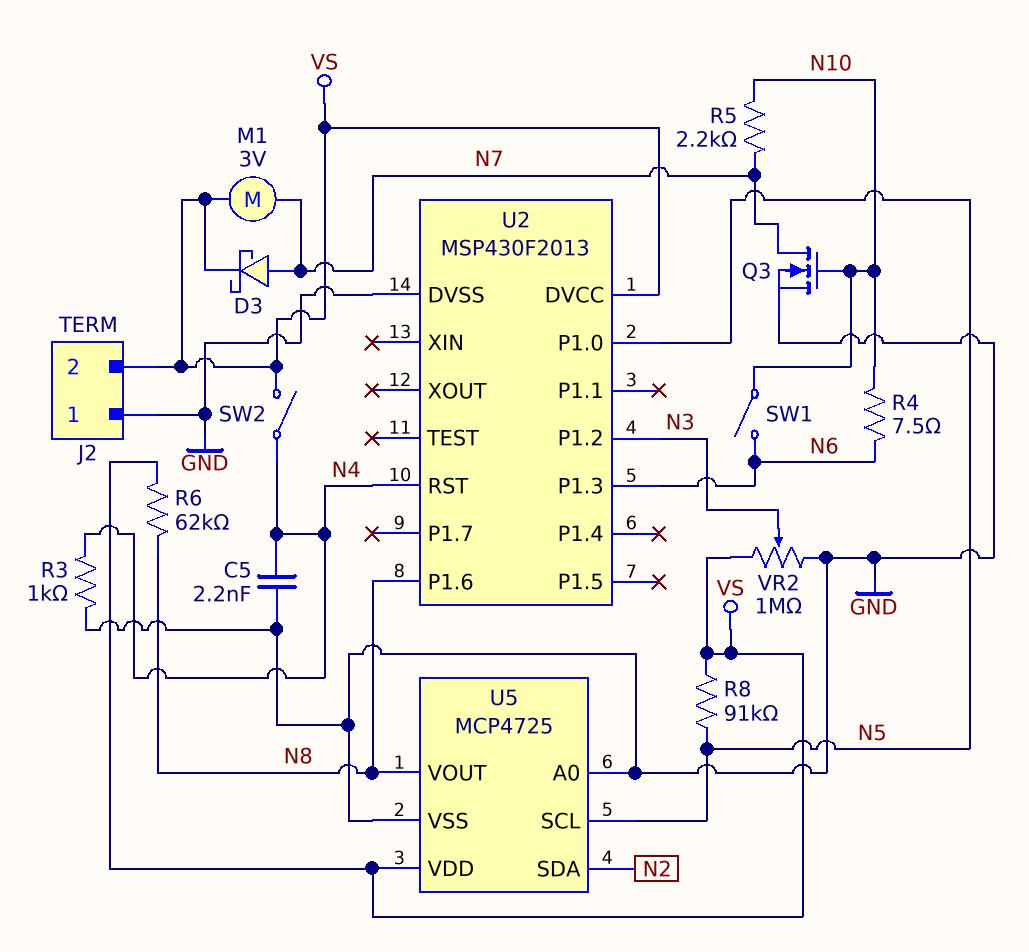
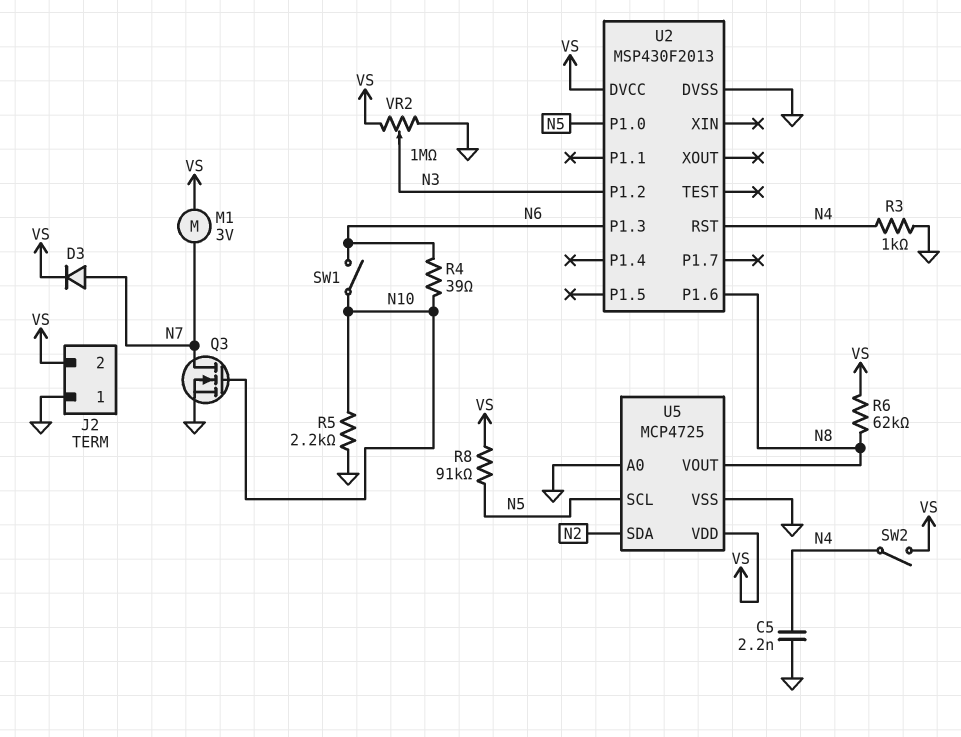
D3: schottky (A N7, K VS) -> diode (A N7, K VS)
R4: 7.5 (N6, N10) -> 39 (N6, N10)
R5: 2.2k (N7, N10) -> 2.2k (GND, N10)

